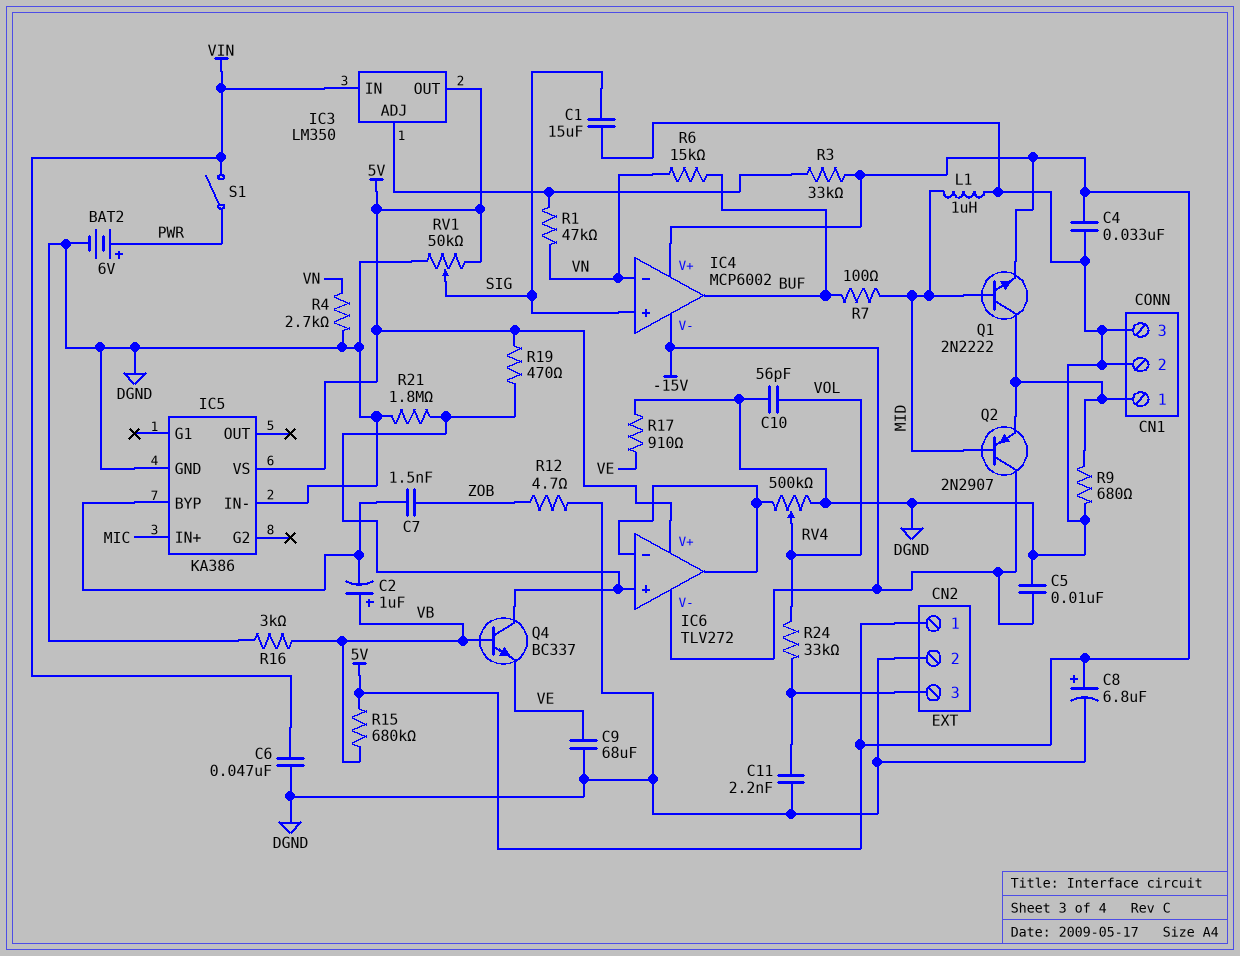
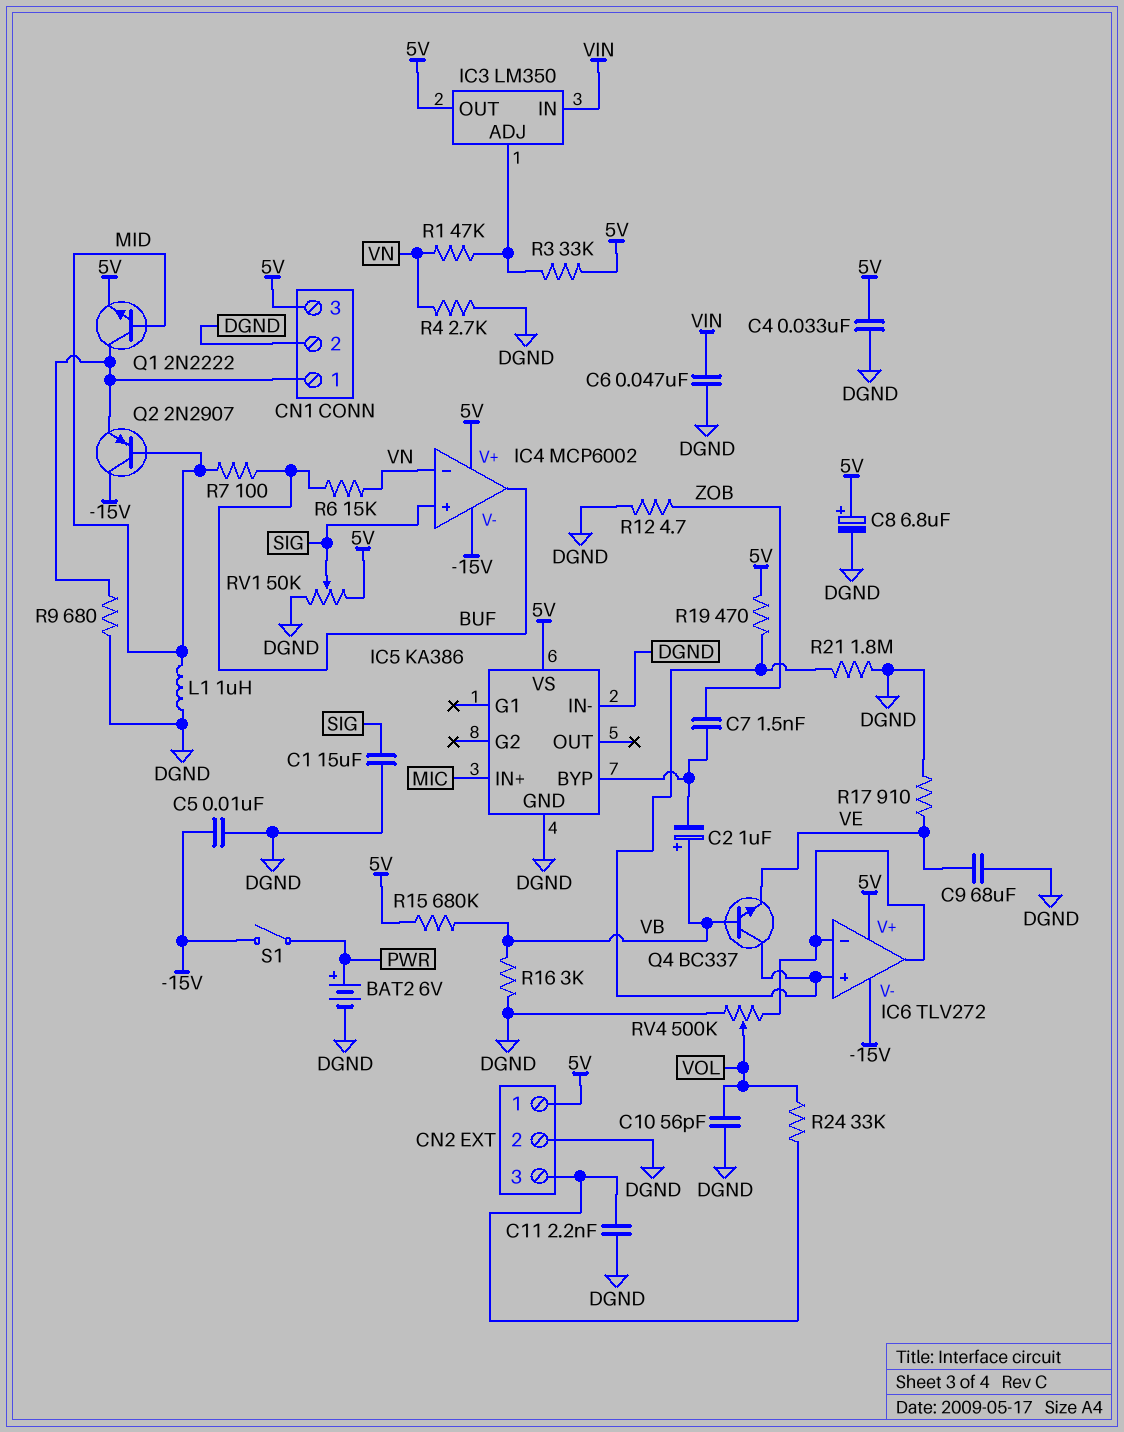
CN1 pin 3: DGND -> 5V
S1: switch (PWR, VIN) -> switch (-15V, PWR)

